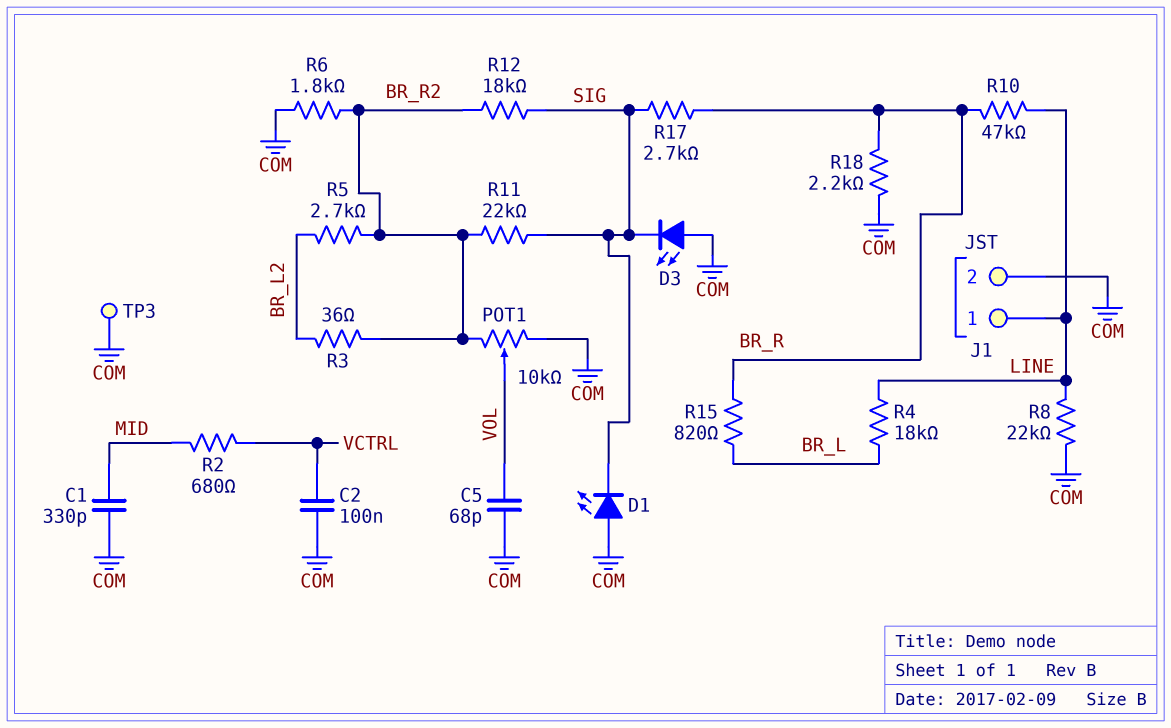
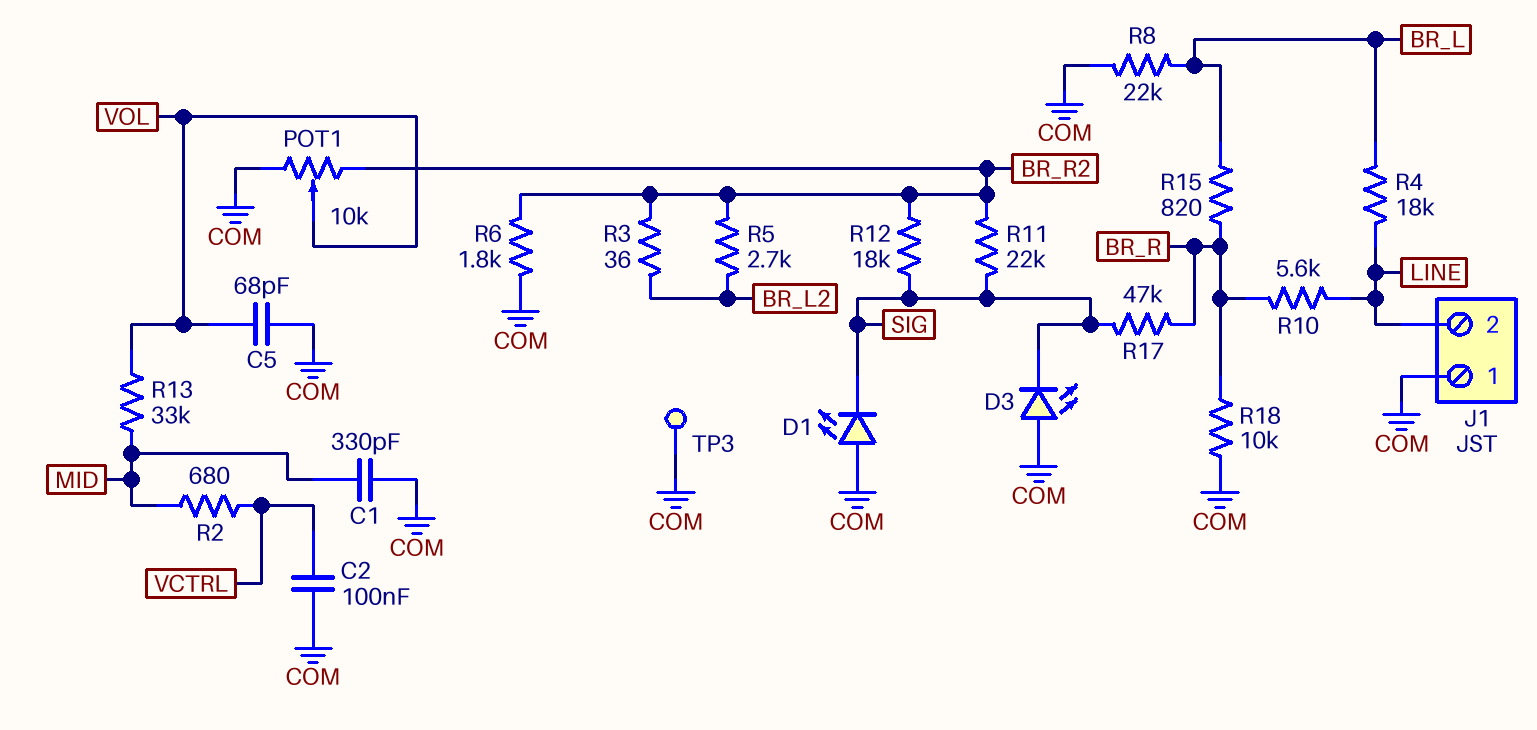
J1 pin 1: LINE -> COM
J1 pin 2: COM -> LINE
R8: 22k (COM, LINE) -> 22k (BR_L, COM)
R10: 47k (BR_R, LINE) -> 5.6k (BR_R, LINE)
R13: none -> 33k (MID, VOL)
R17: 2.7k (BR_R, SIG) -> 47k (BR_R, SIG)
R18: 2.2k (BR_R, COM) -> 10k (BR_R, COM)

